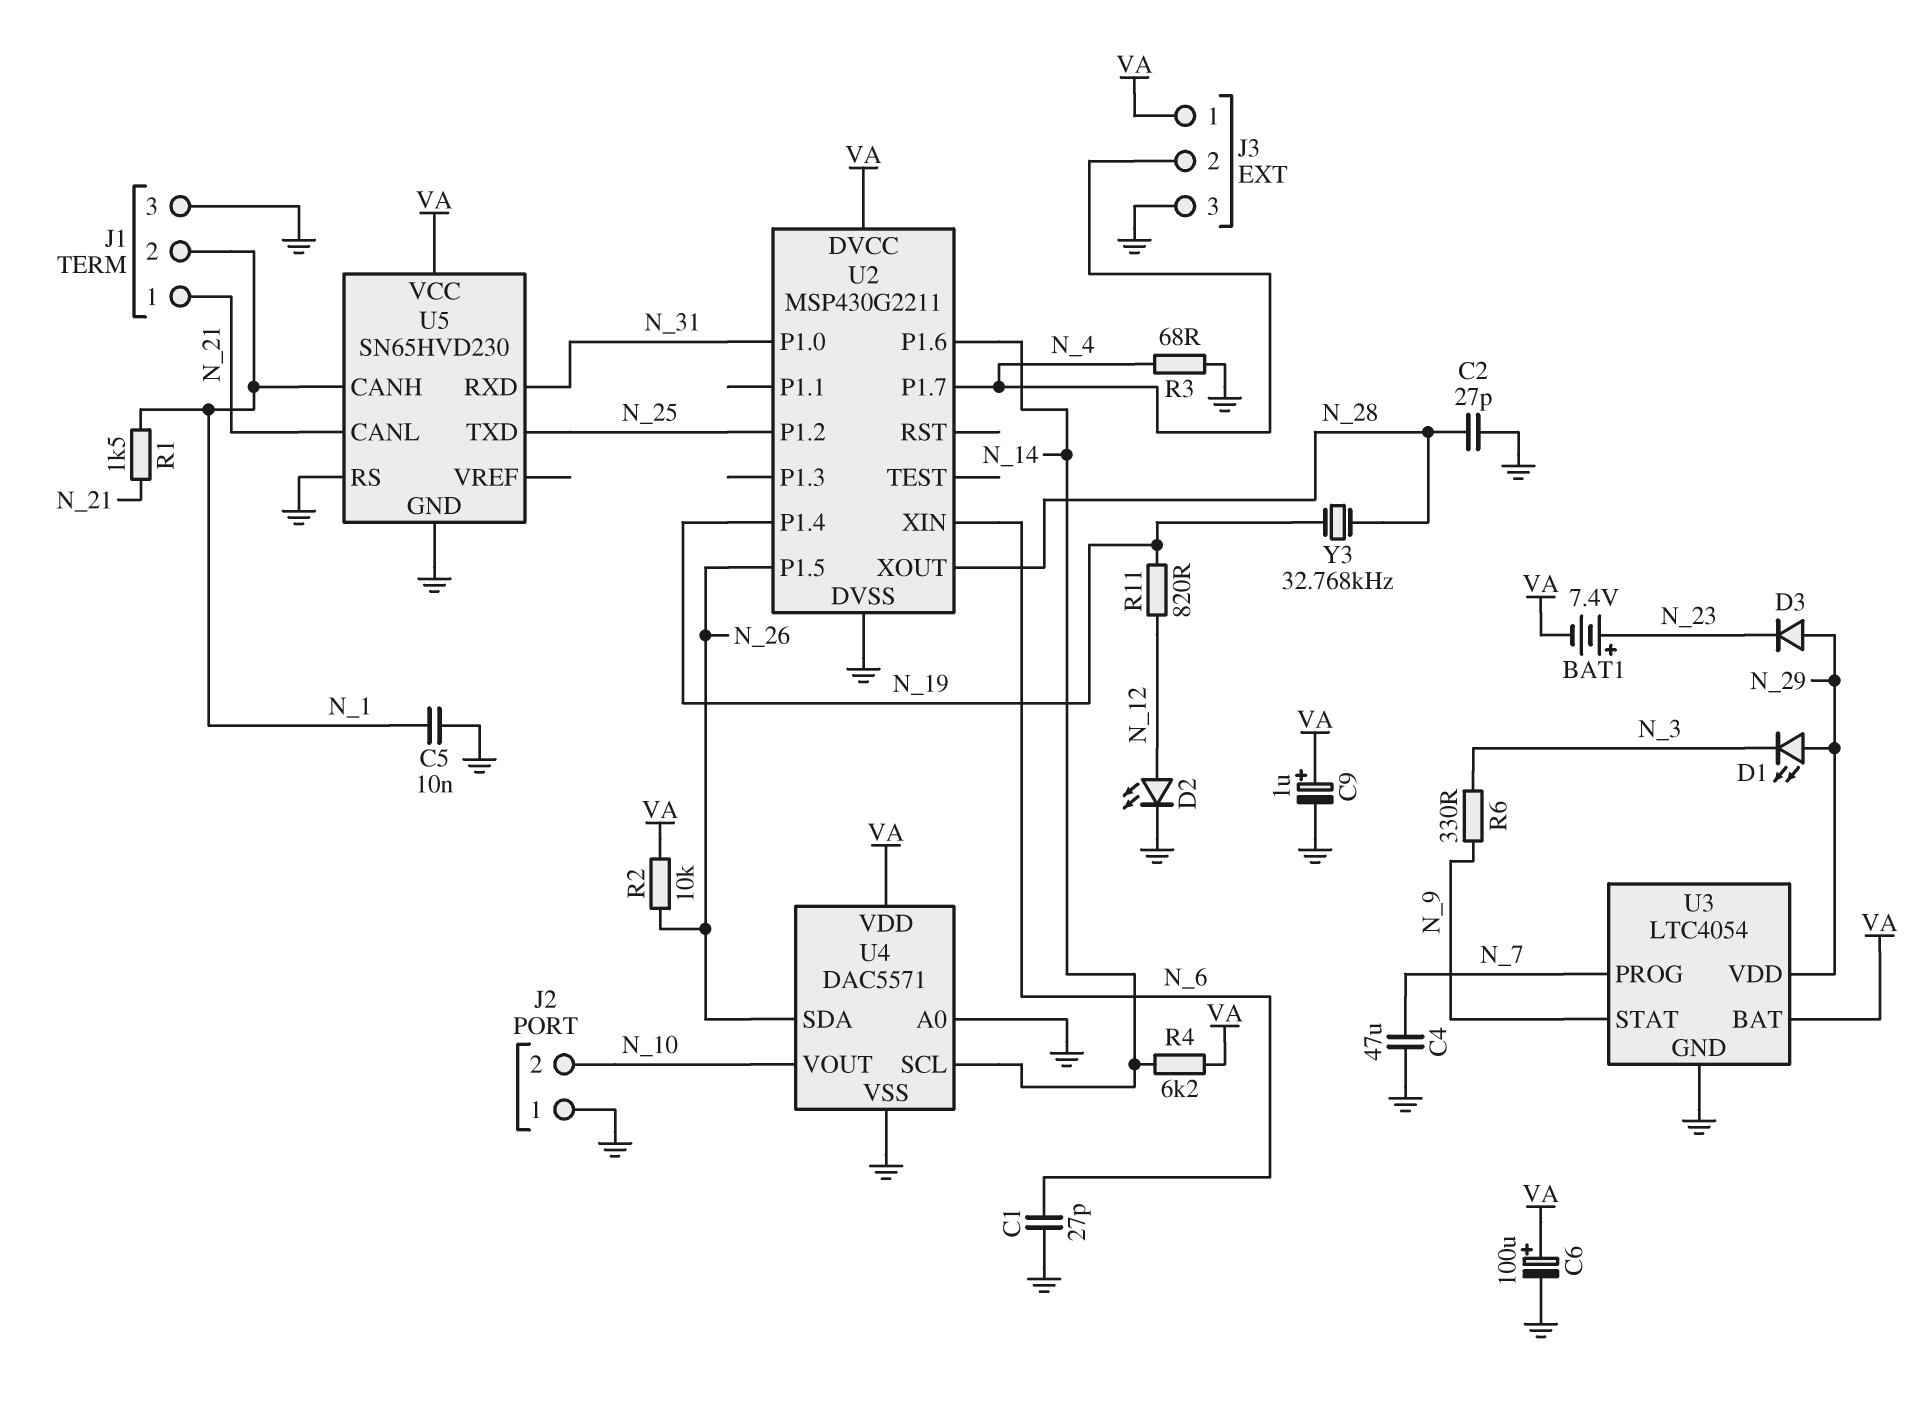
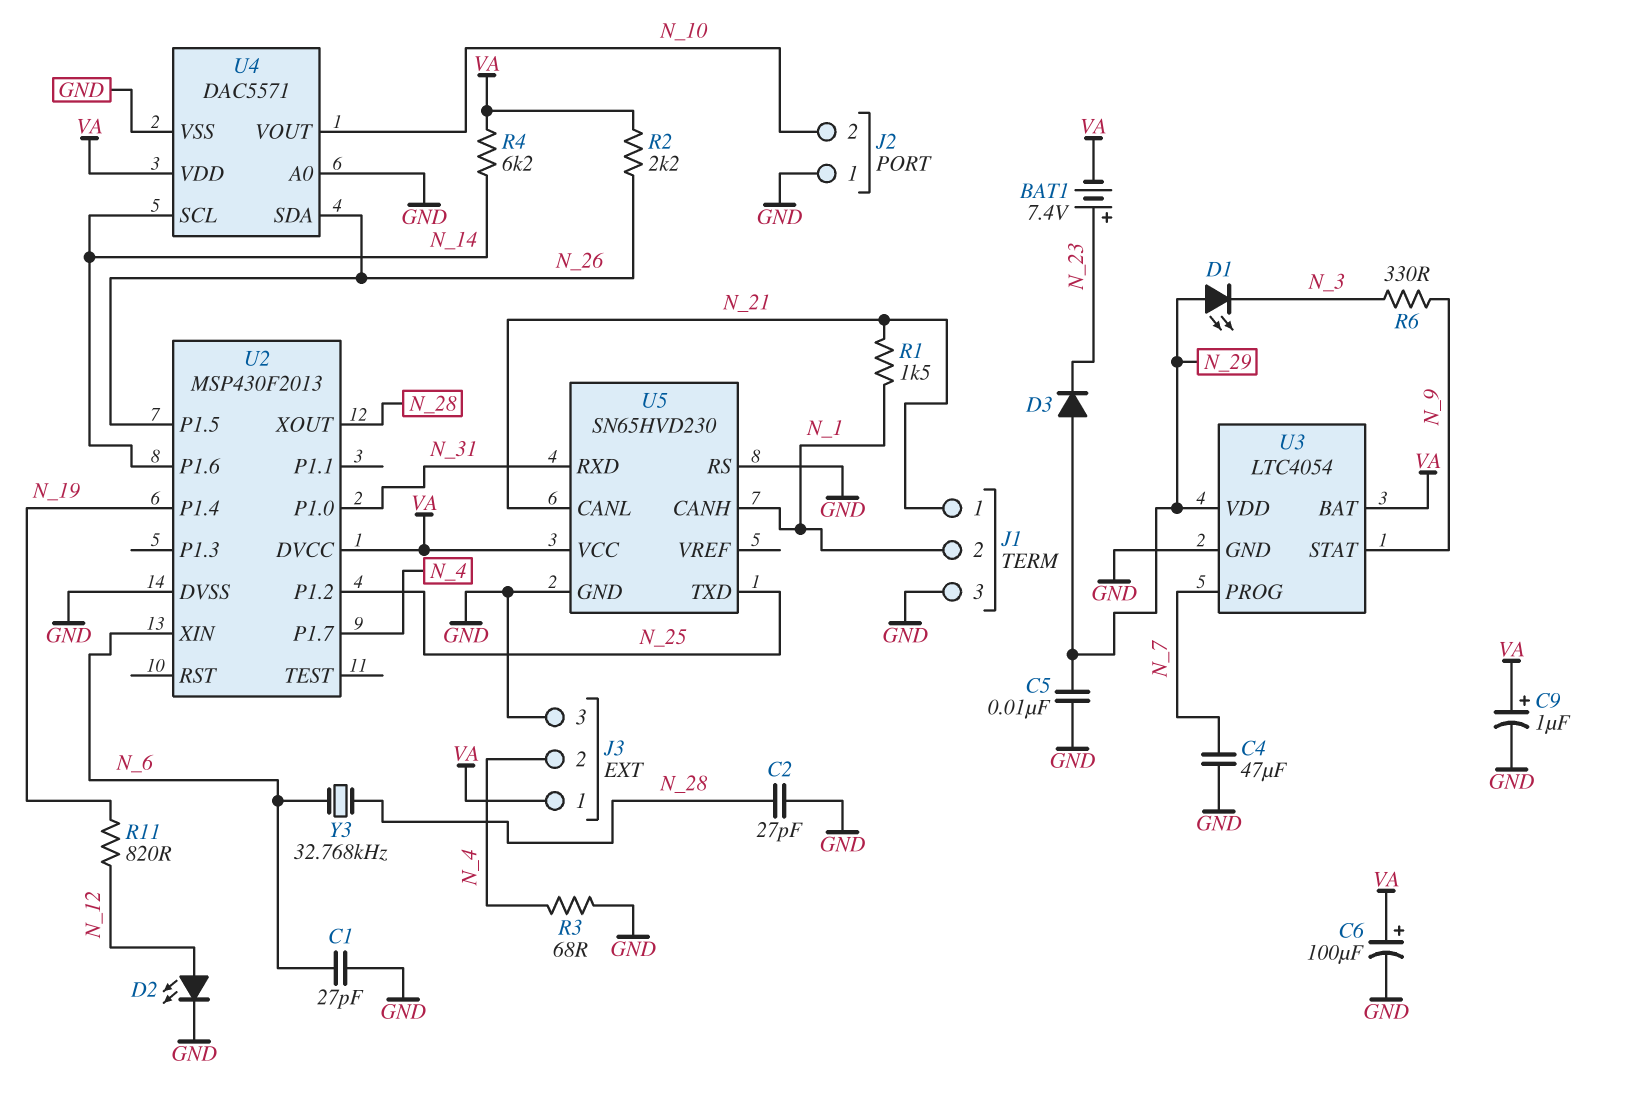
C5: 10nF (GND, N_1) -> 10nF (GND, N_29)
R2: 10k (N_26, VA) -> 2.2k (N_26, VA)
U2: MSP430G2211 -> MSP430F2013
Y3: 32.768kHz (N_19, N_28) -> 32.768kHz (N_6, N_28)

